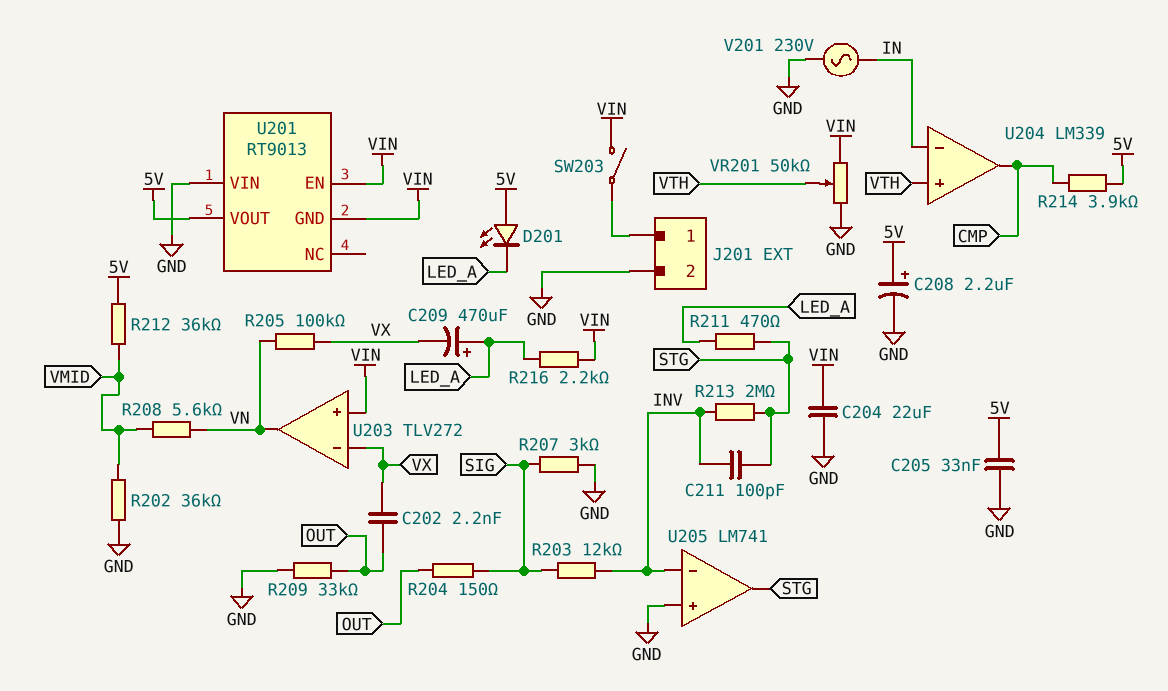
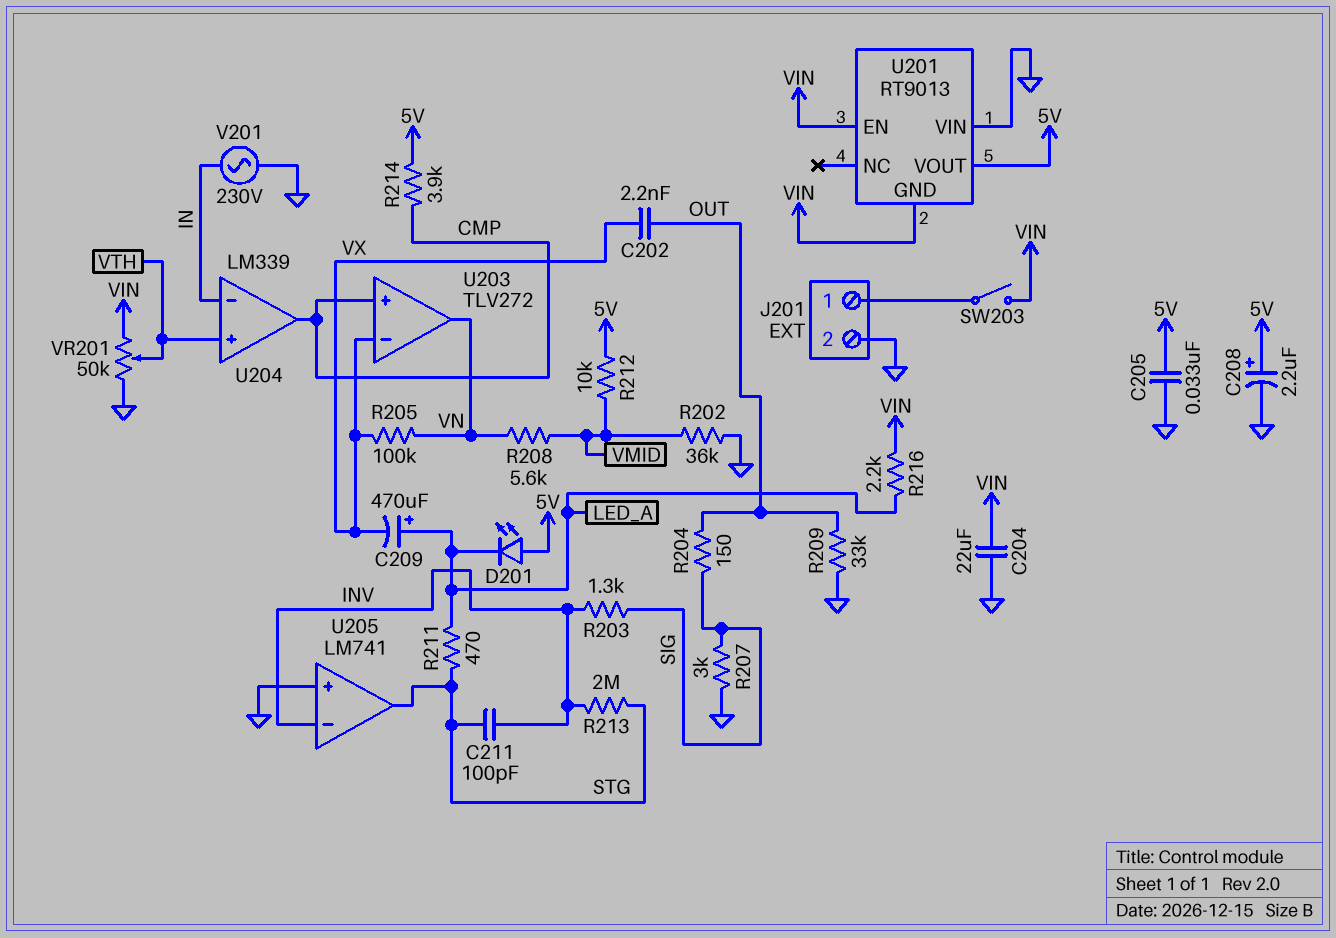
R203: 12k (INV, SIG) -> 1.3k (INV, SIG)
R212: 36k (5V, VMID) -> 10k (5V, VMID)
U203 pin in+: VIN -> CMP

